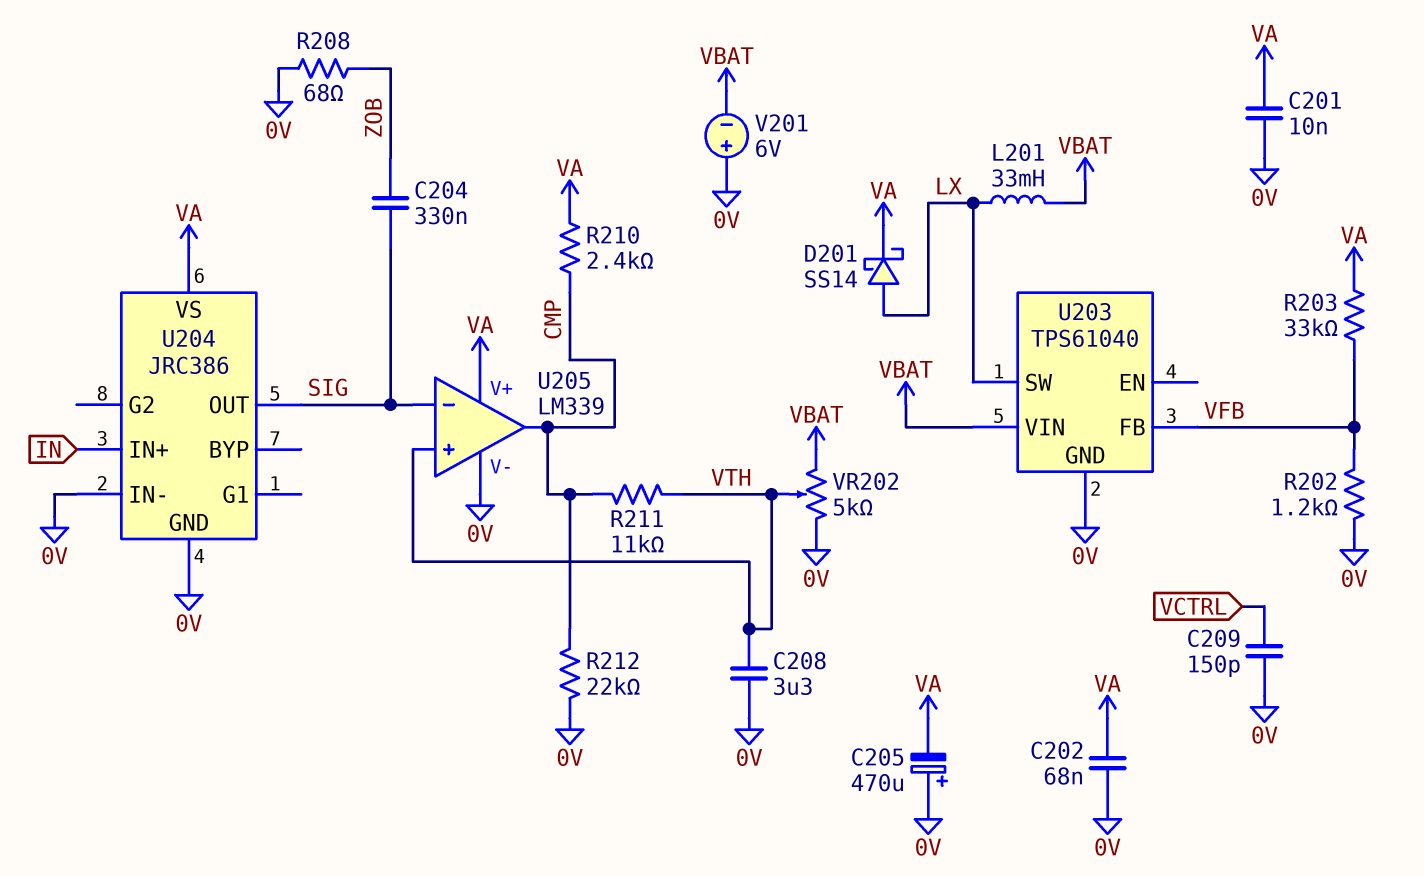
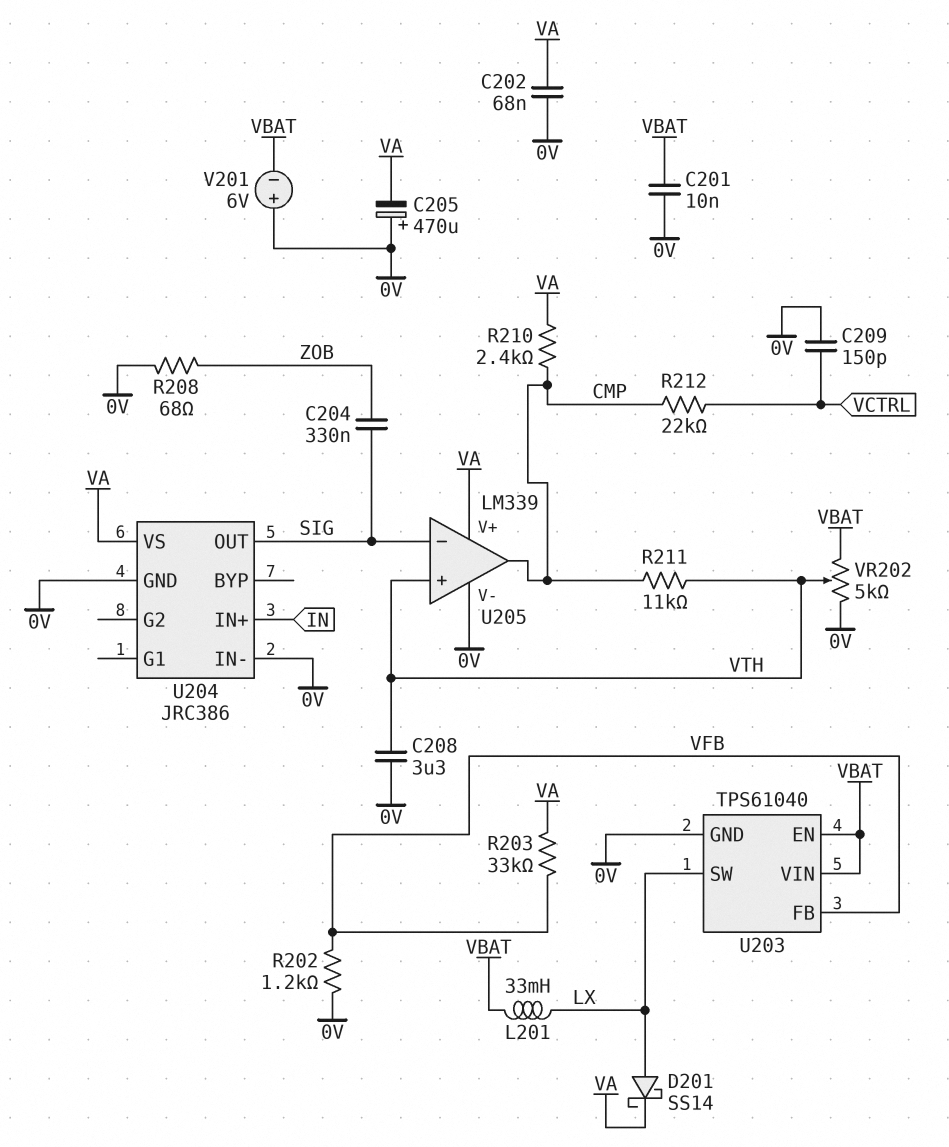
C201: 10nF (0V, VA) -> 10nF (0V, VBAT)
R212: 22k (0V, CMP) -> 22k (CMP, VCTRL)
U203 pin EN: none -> VBAT

